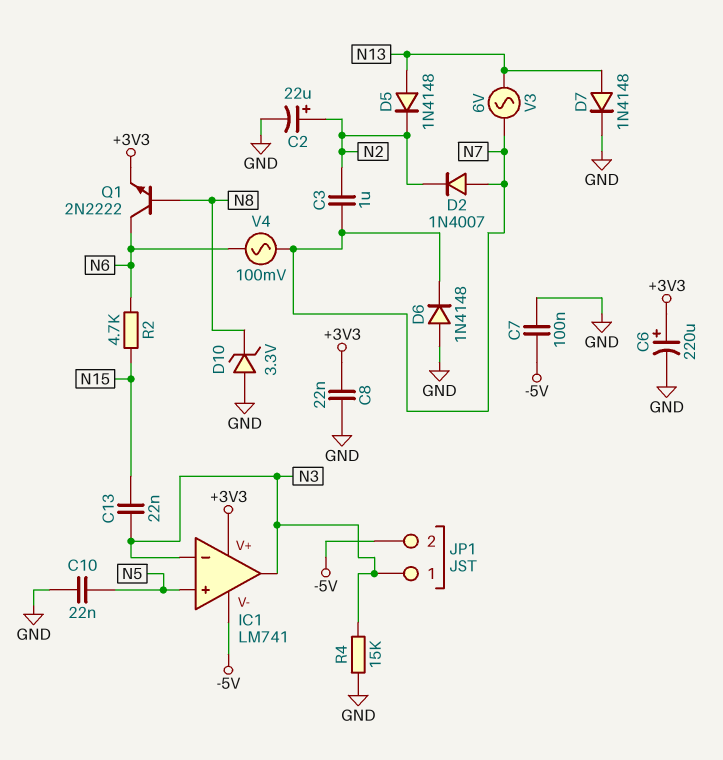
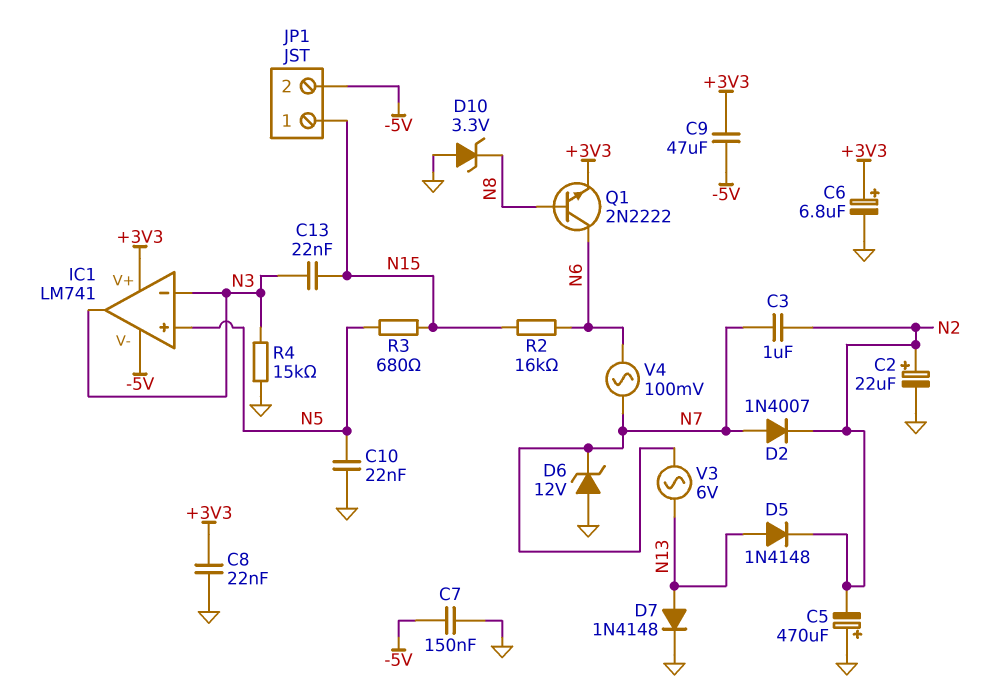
C5: none -> 470uF (plus GND, minus N2)
C6: 220uF (plus +3V3, minus GND) -> 6.8uF (plus +3V3, minus GND)
C7: 100nF (-5V, GND) -> 150nF (-5V, GND)
C9: none -> 47uF (+3V3, -5V)
D6: diode 1N4148 (A GND, K N7) -> zener 12V (A GND, K N7)
JP1 pin 1: N3 -> N15
R2: 4.7k (N6, N15) -> 16k (N6, N15)
R3: none -> 680 (N5, N15)

